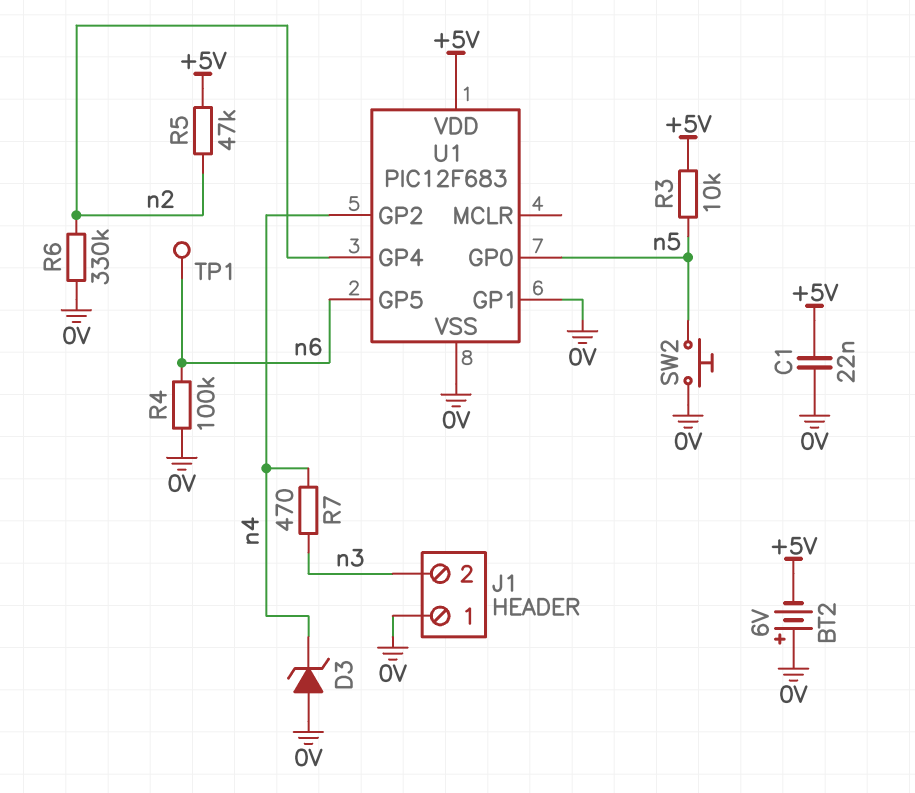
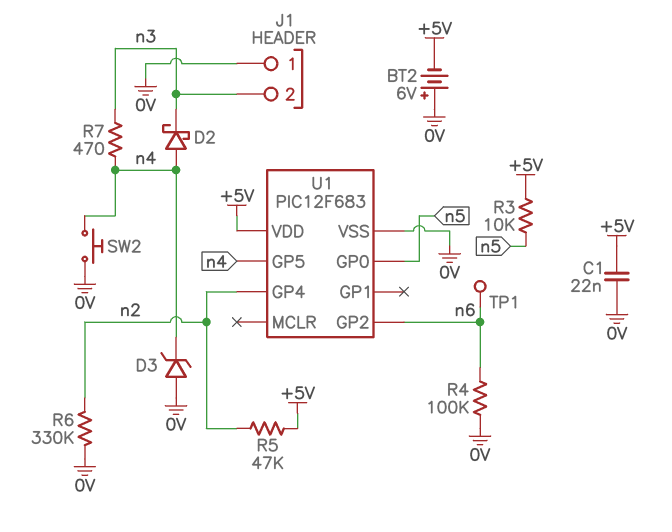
D2: none -> schottky (A n4, K n3)
SW2: button (0V, n5) -> button (0V, n4)
U1 pin GP1: 0V -> none
U1 pin GP2: n4 -> n6
U1 pin GP5: n6 -> n4

